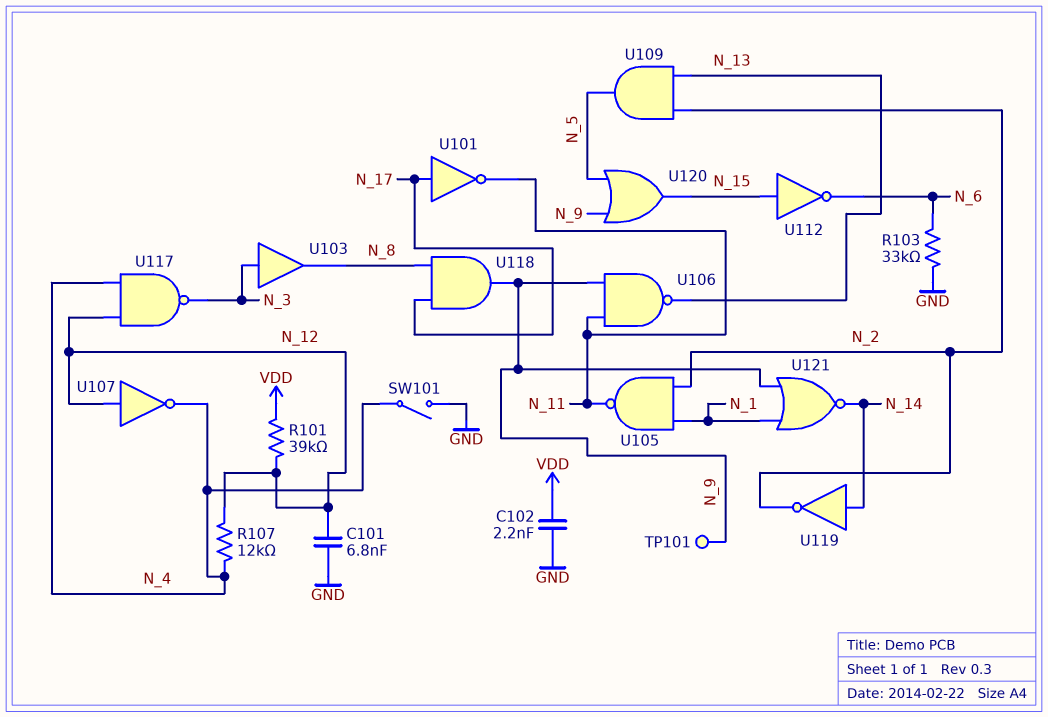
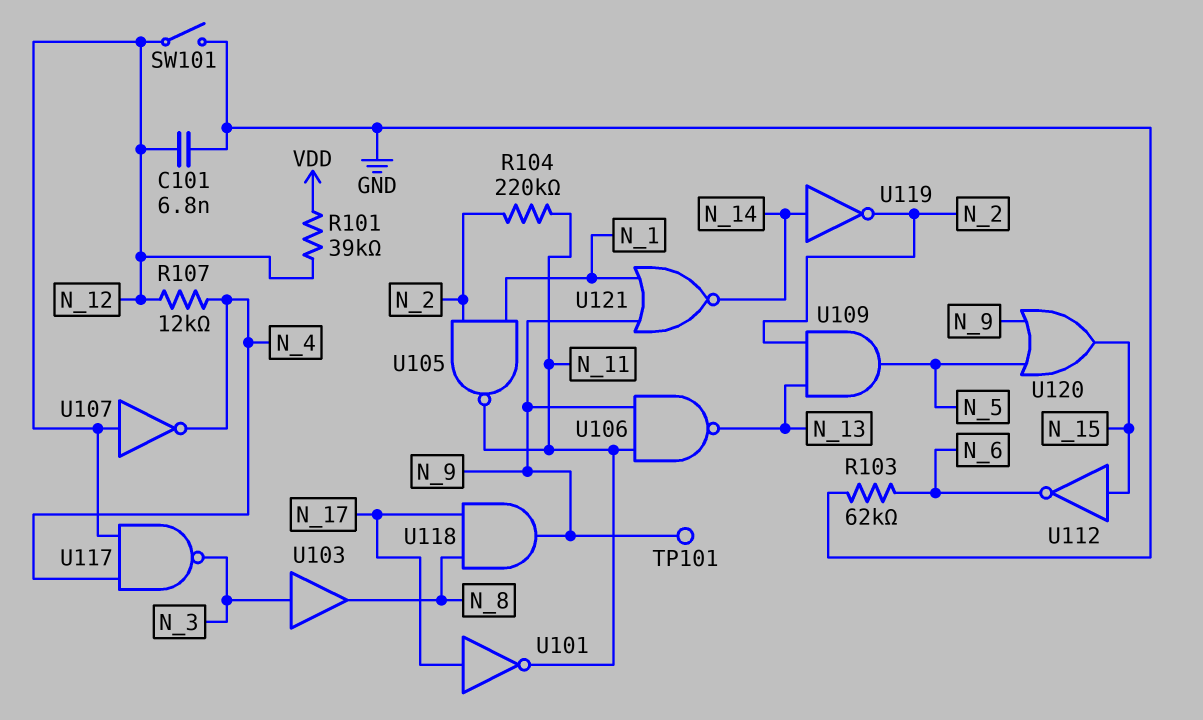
C102: 2.2nF (GND, VDD) -> none
R103: 33k (GND, N_6) -> 62k (GND, N_6)
R104: none -> 220k (N_2, N_11)
SW101: switch (GND, N_4) -> switch (GND, N_12)

